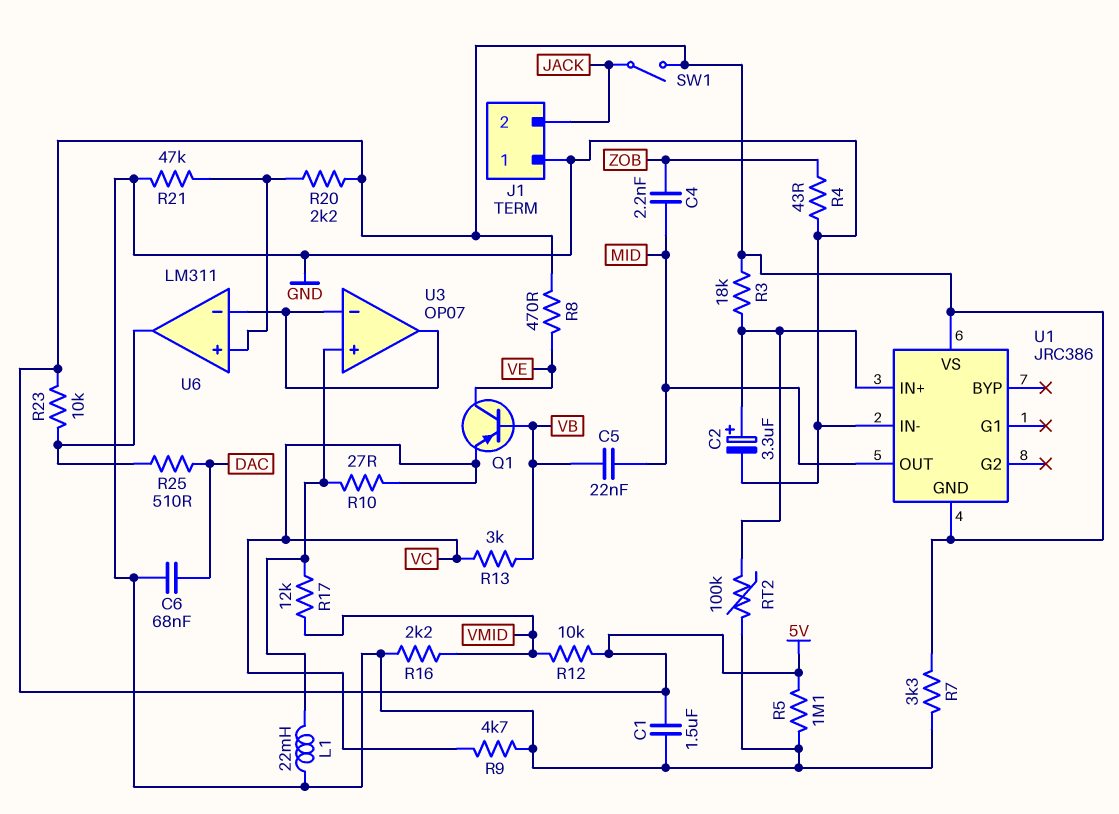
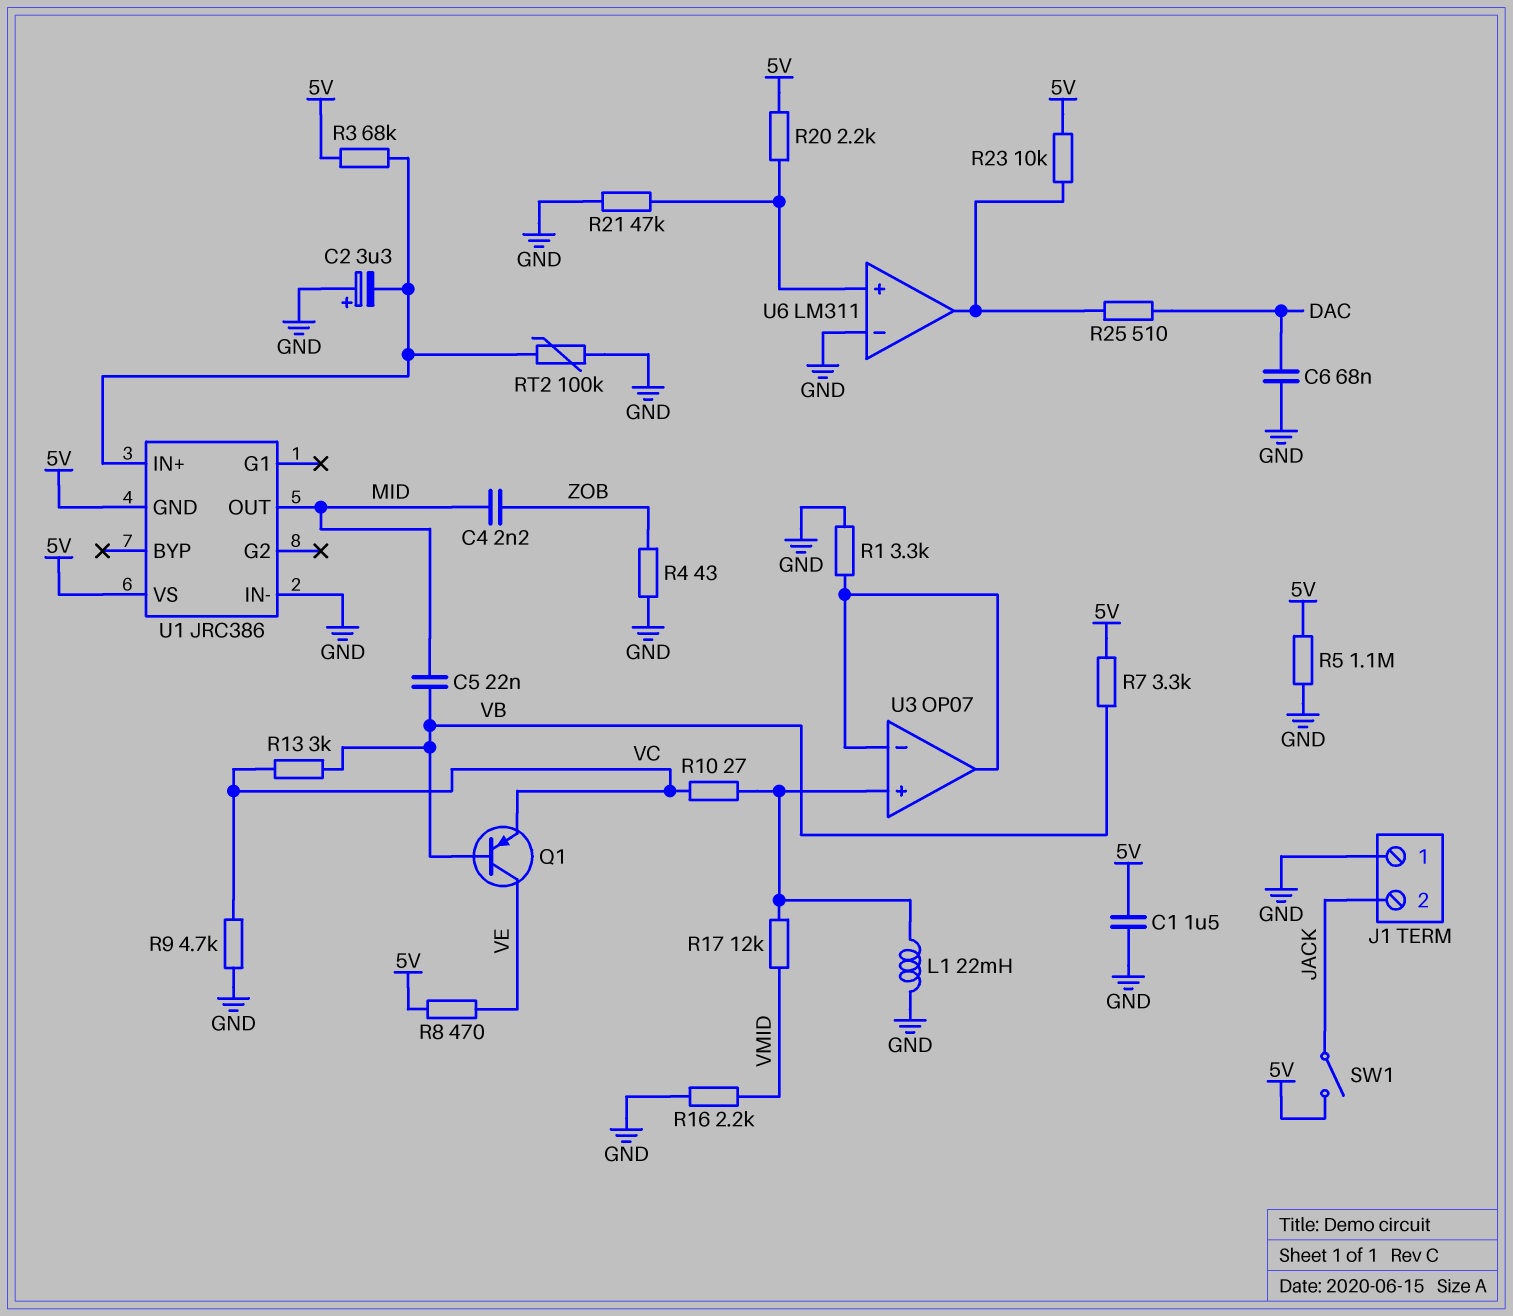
C2: 3.3uF (plus U1/IN+, minus GND) -> 3.3uF (plus GND, minus U1/IN+)
R1: none -> 3.3k (GND, U3/in-)
R3: 18k (5V, U1/IN+) -> 68k (5V, U1/IN+)
R7: 3.3k (5V, GND) -> 3.3k (5V, VB)
R12: 10k (5V, VMID) -> none
U6 pin in-: U3/in- -> GND

